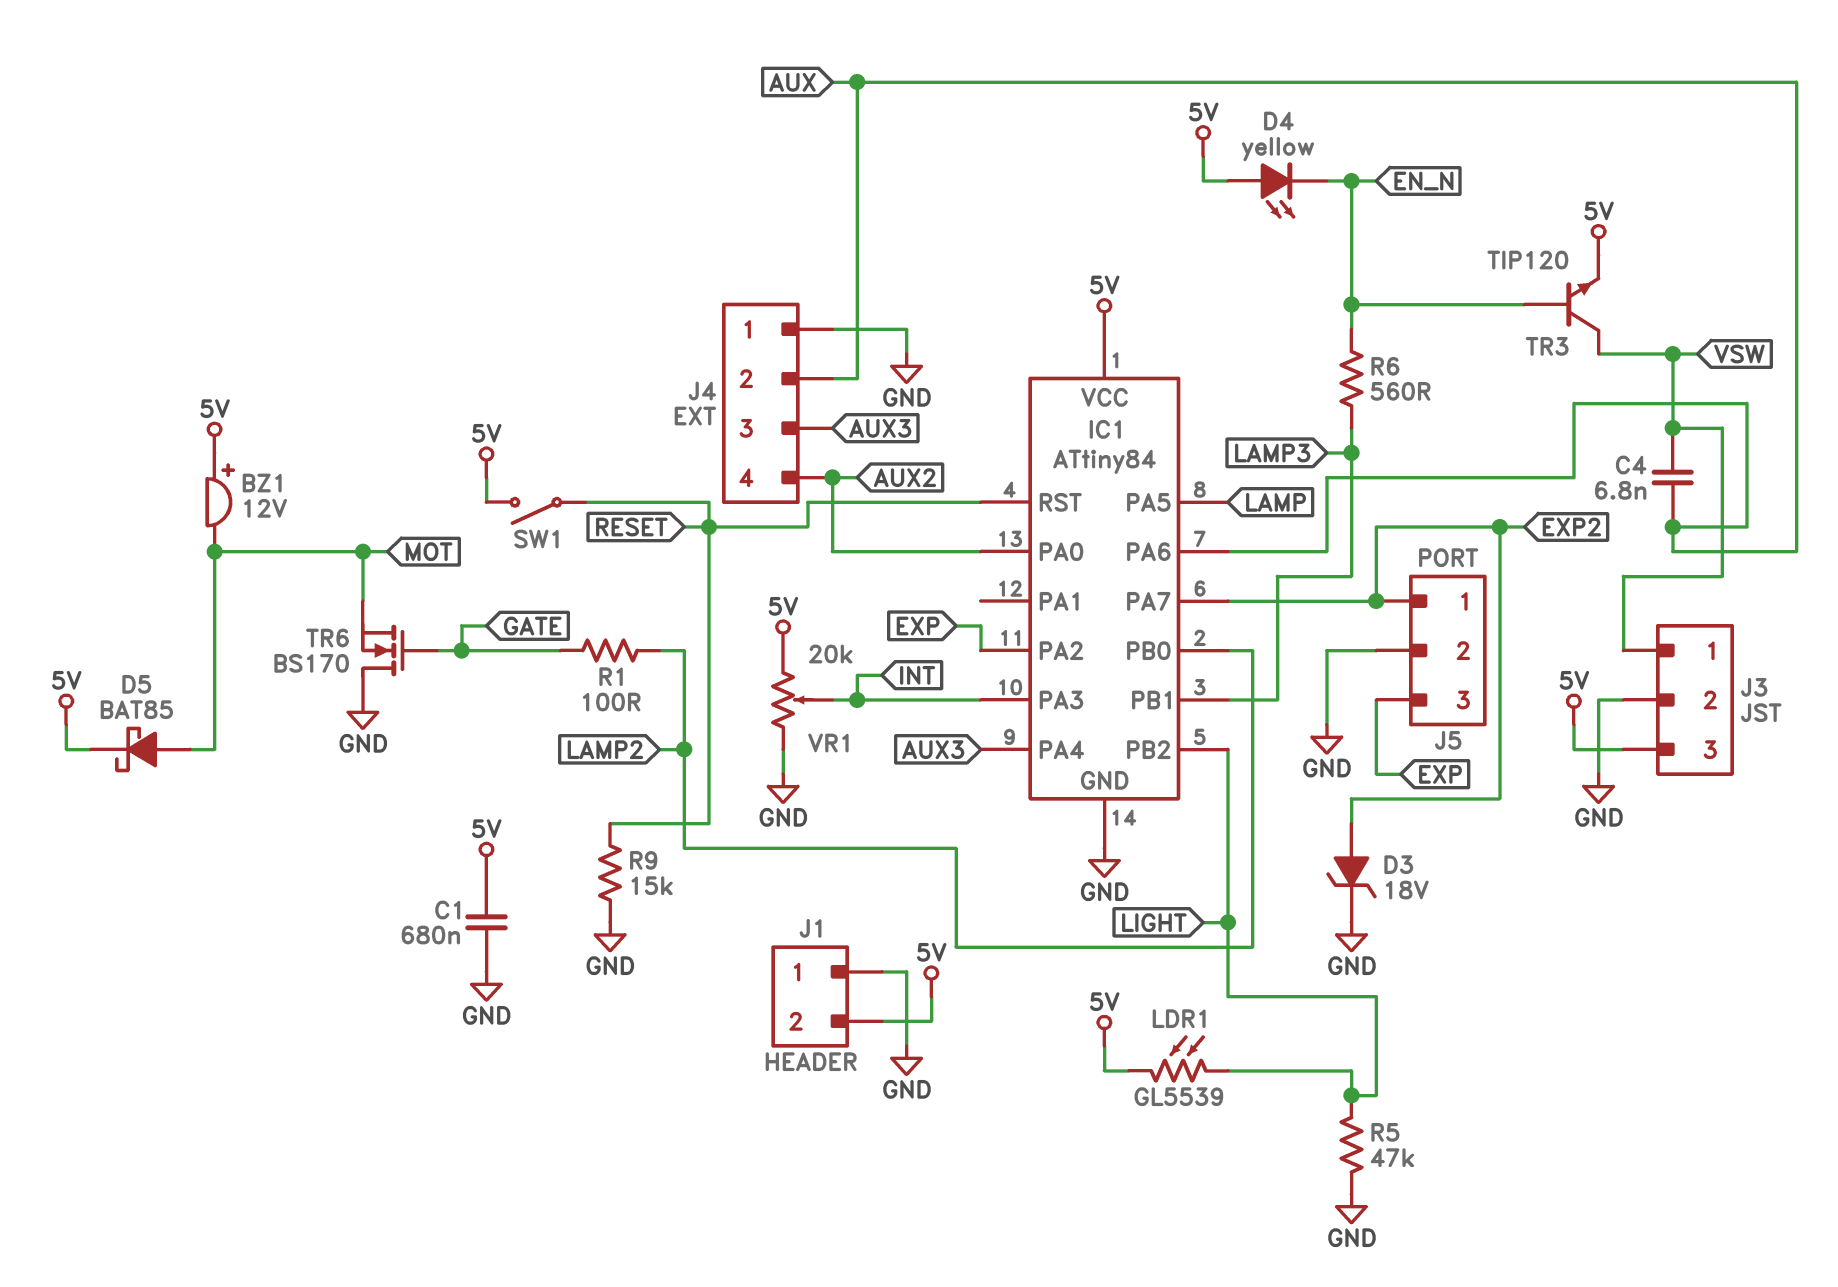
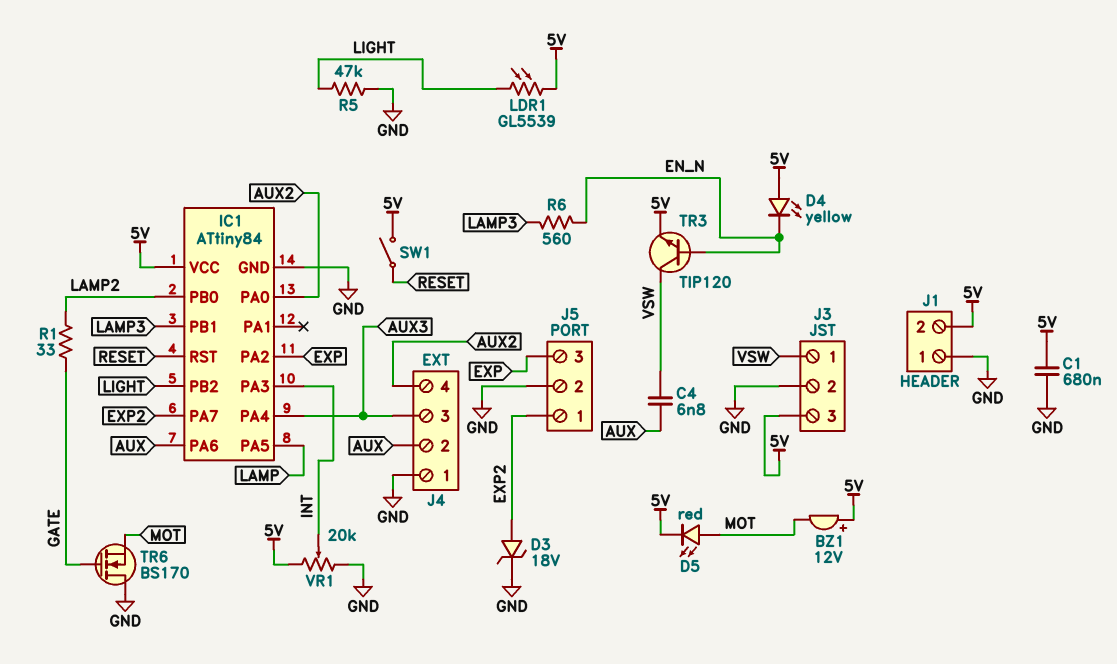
D5: schottky BAT85 (A MOT, K 5V) -> LED red (A MOT, K 5V)
R1: 100 (GATE, LAMP2) -> 33 (GATE, LAMP2)
R9: 15k (GND, RESET) -> none

